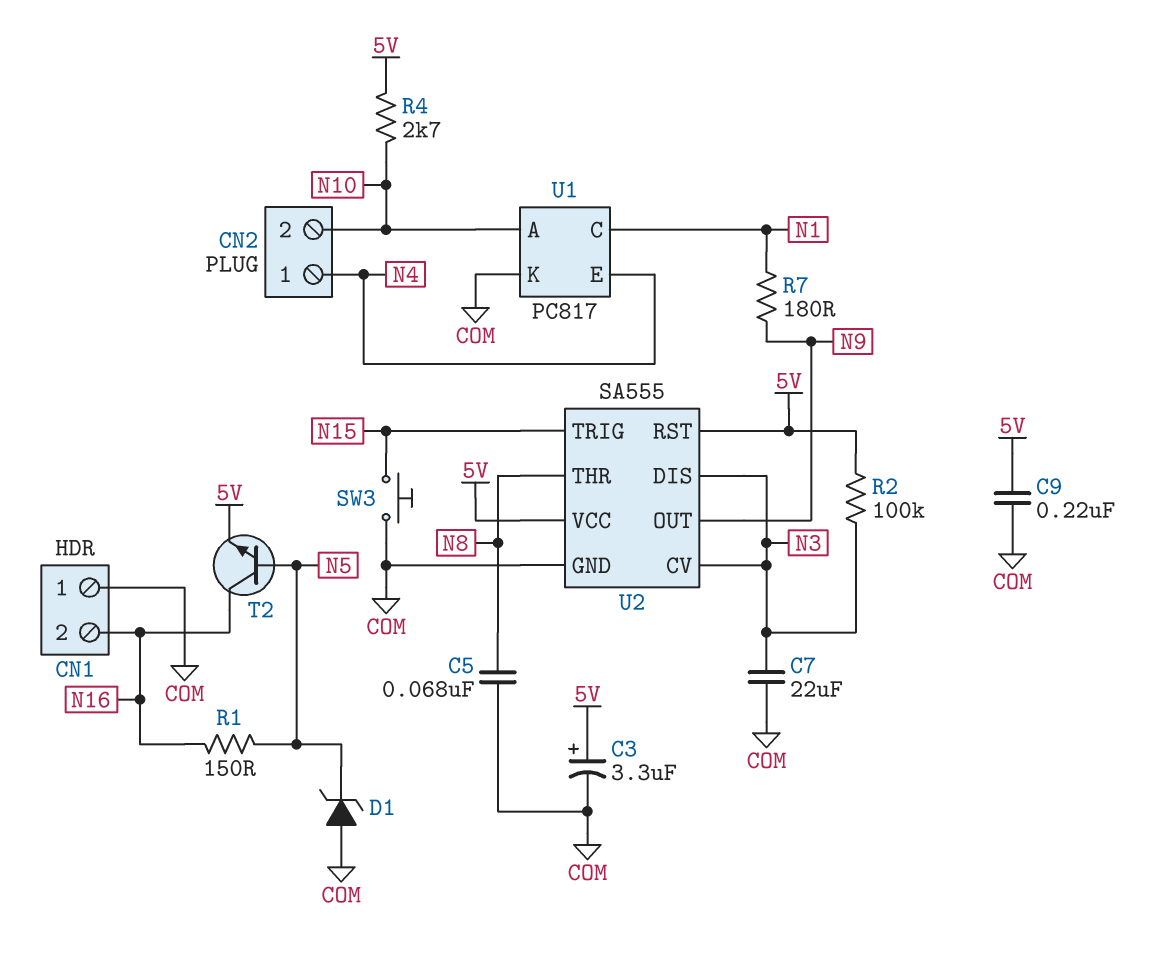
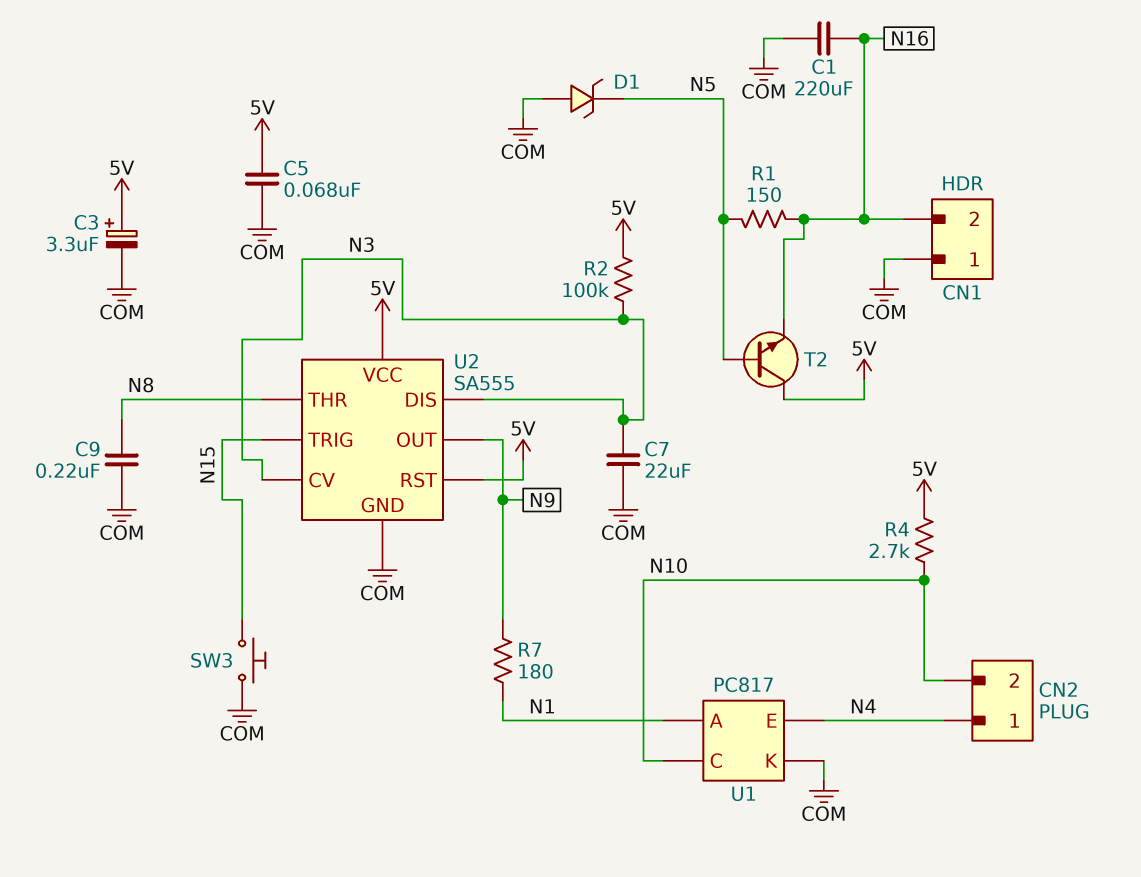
C1: none -> 220uF (COM, N16)
C5: 68nF (COM, N8) -> 68nF (5V, COM)
C9: 220nF (5V, COM) -> 220nF (COM, N8)
T2: NPN (B N5, C N16, E 5V) -> NPN (B N5, C 5V, E N16)
U1 pin A: N10 -> N1
U1 pin C: N1 -> N10

